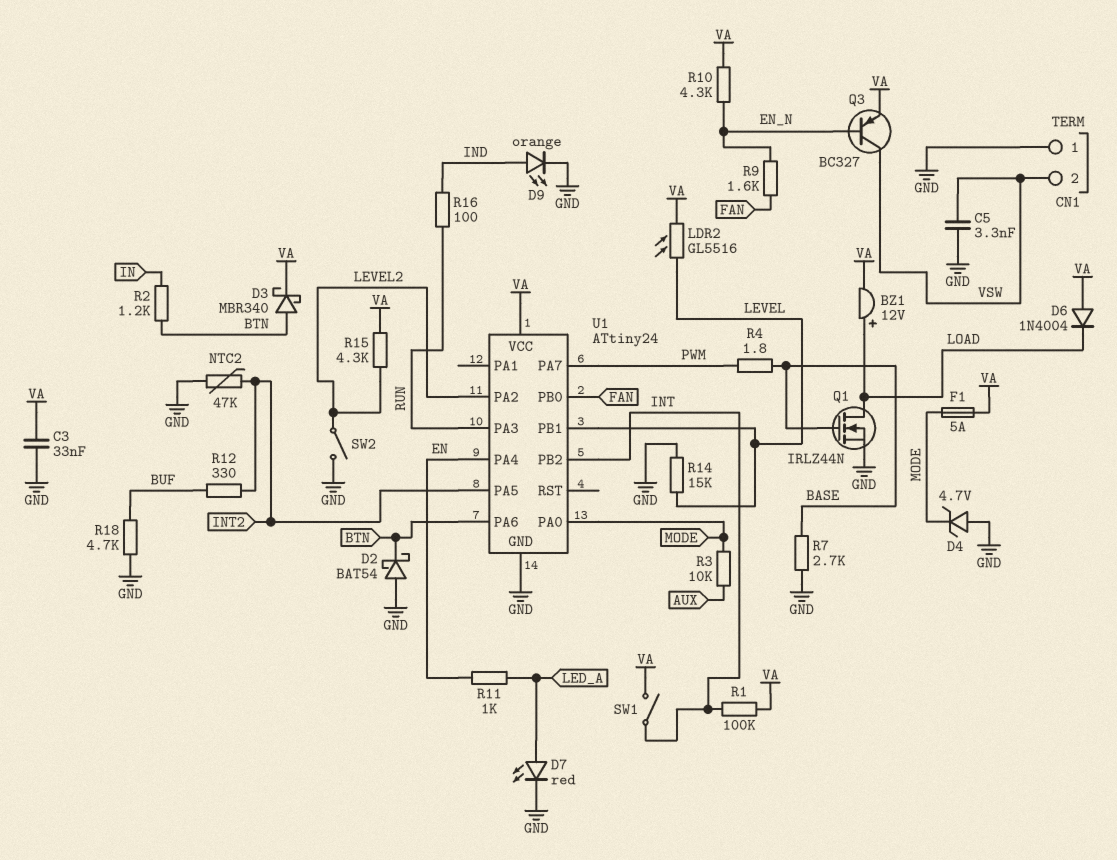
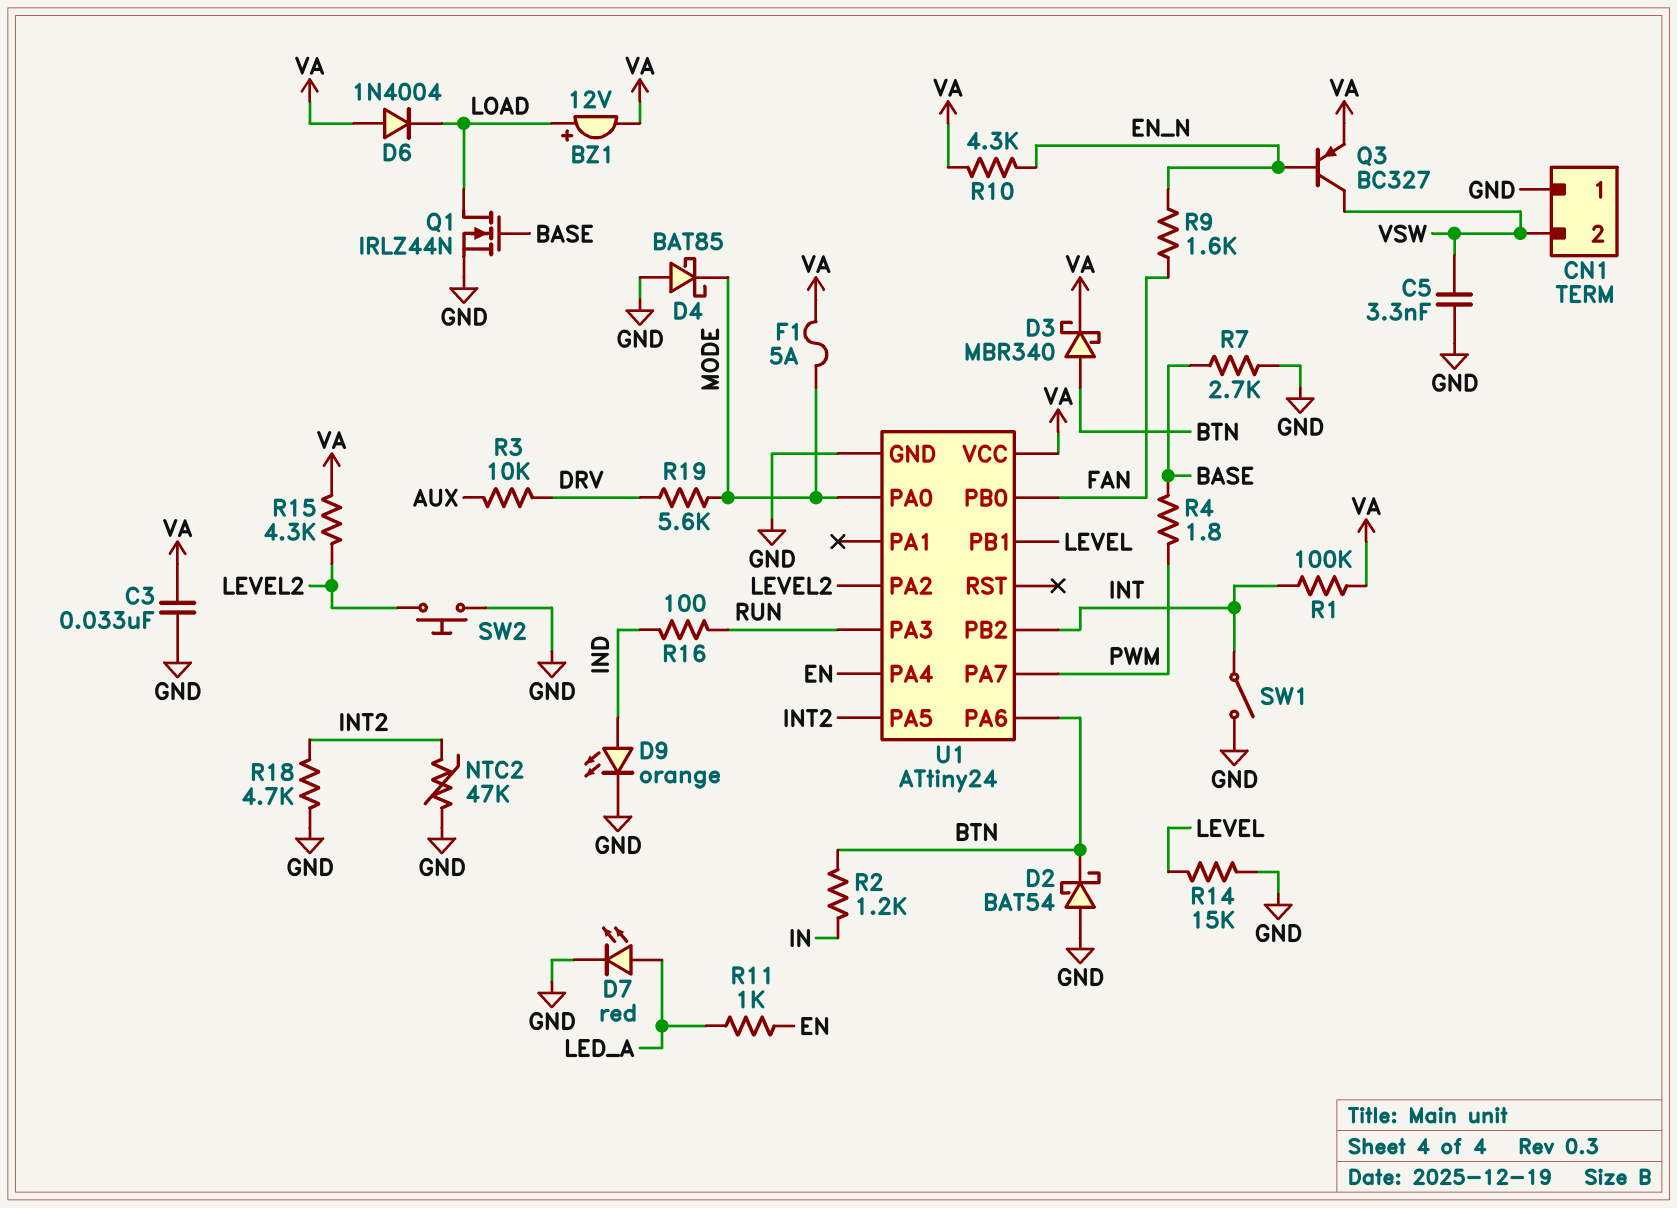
D4: zener 4.7V (A GND, K MODE) -> schottky BAT85 (A GND, K MODE)
LDR2: GL5516 (LEVEL, VA) -> none
R3: 10k (AUX, MODE) -> 10k (AUX, DRV)
R12: 330 (BUF, INT2) -> none
R18: 4.7k (BUF, GND) -> 4.7k (GND, INT2)
R19: none -> 5.6k (DRV, MODE)
SW1: switch (INT, VA) -> switch (GND, INT)
SW2: switch (GND, LEVEL2) -> button (GND, LEVEL2)

